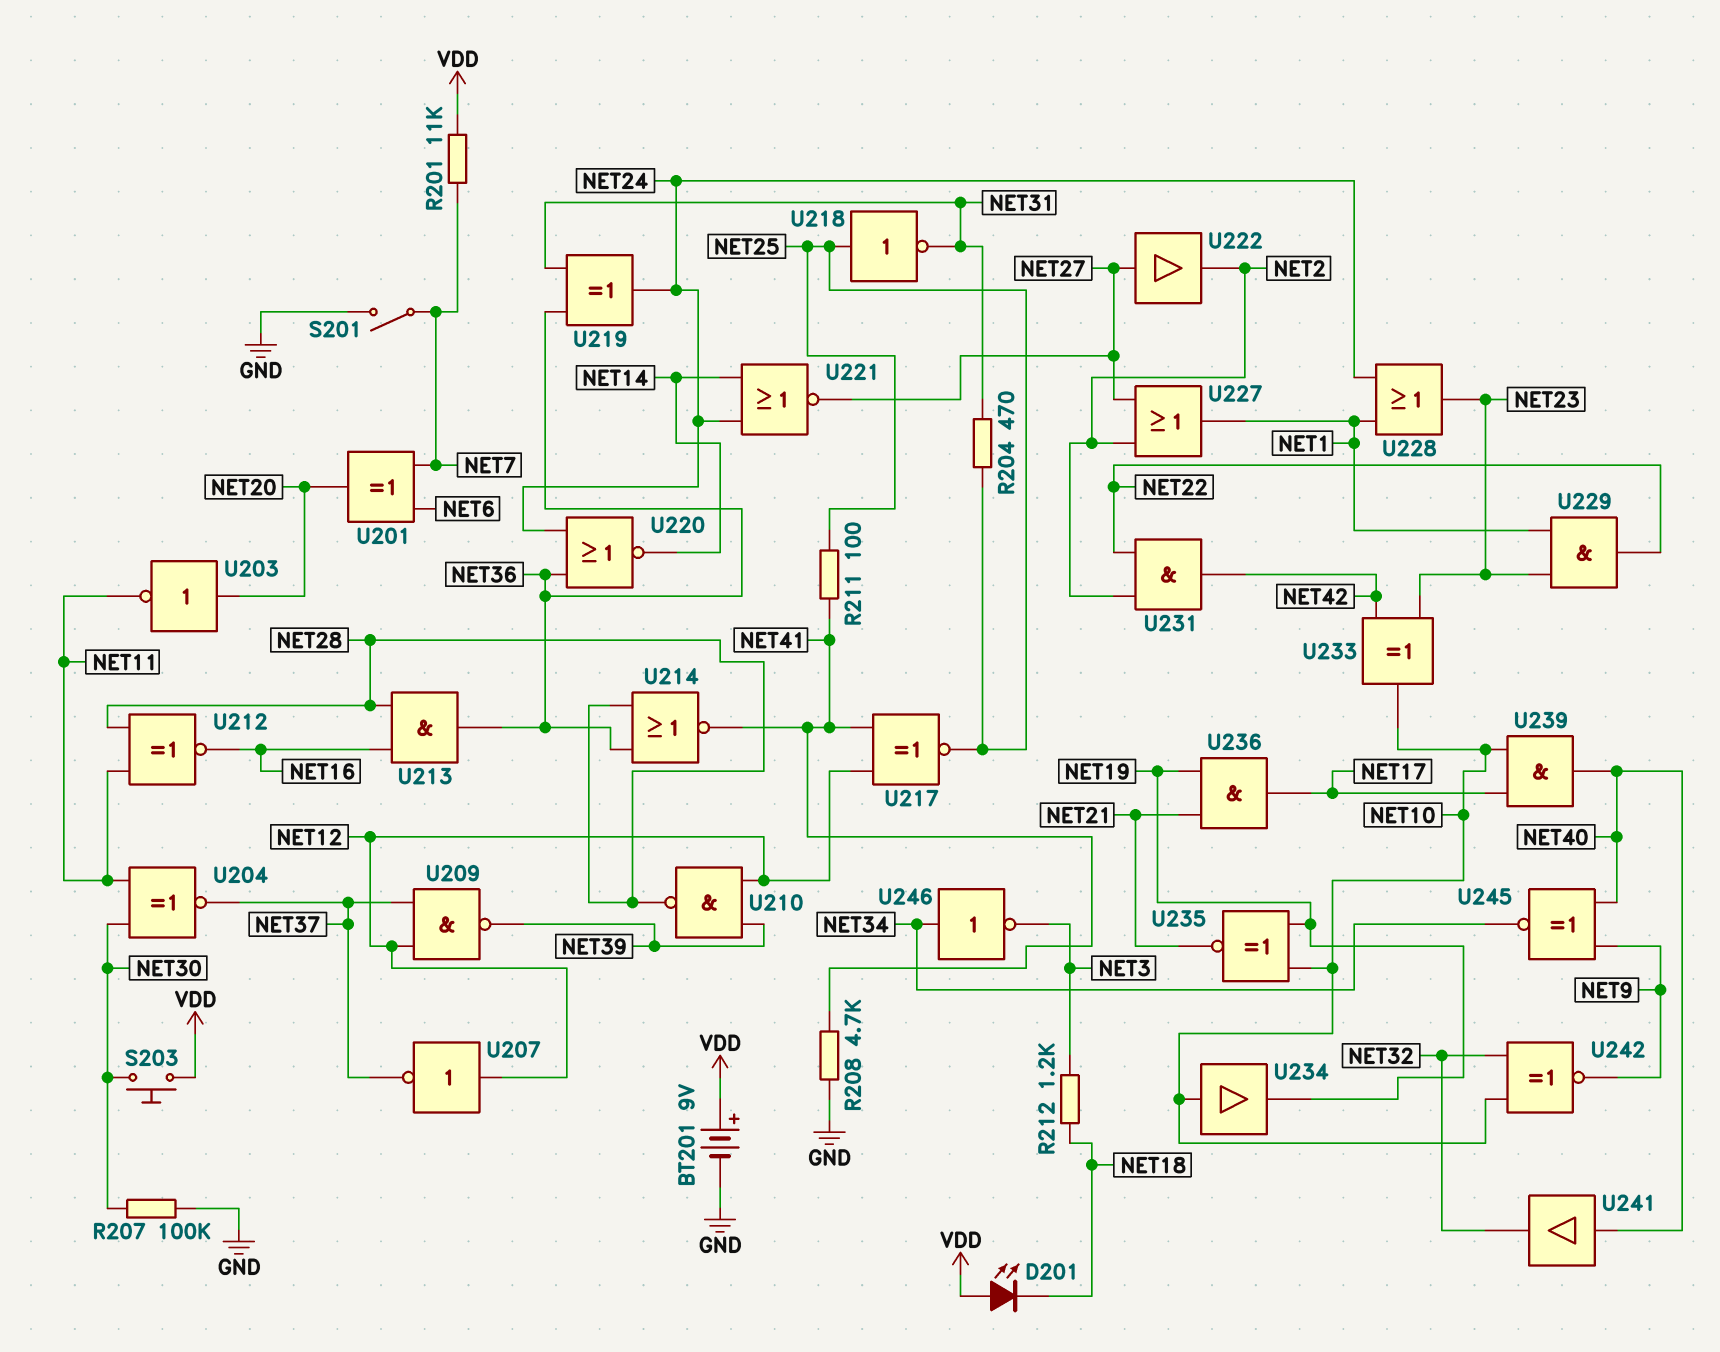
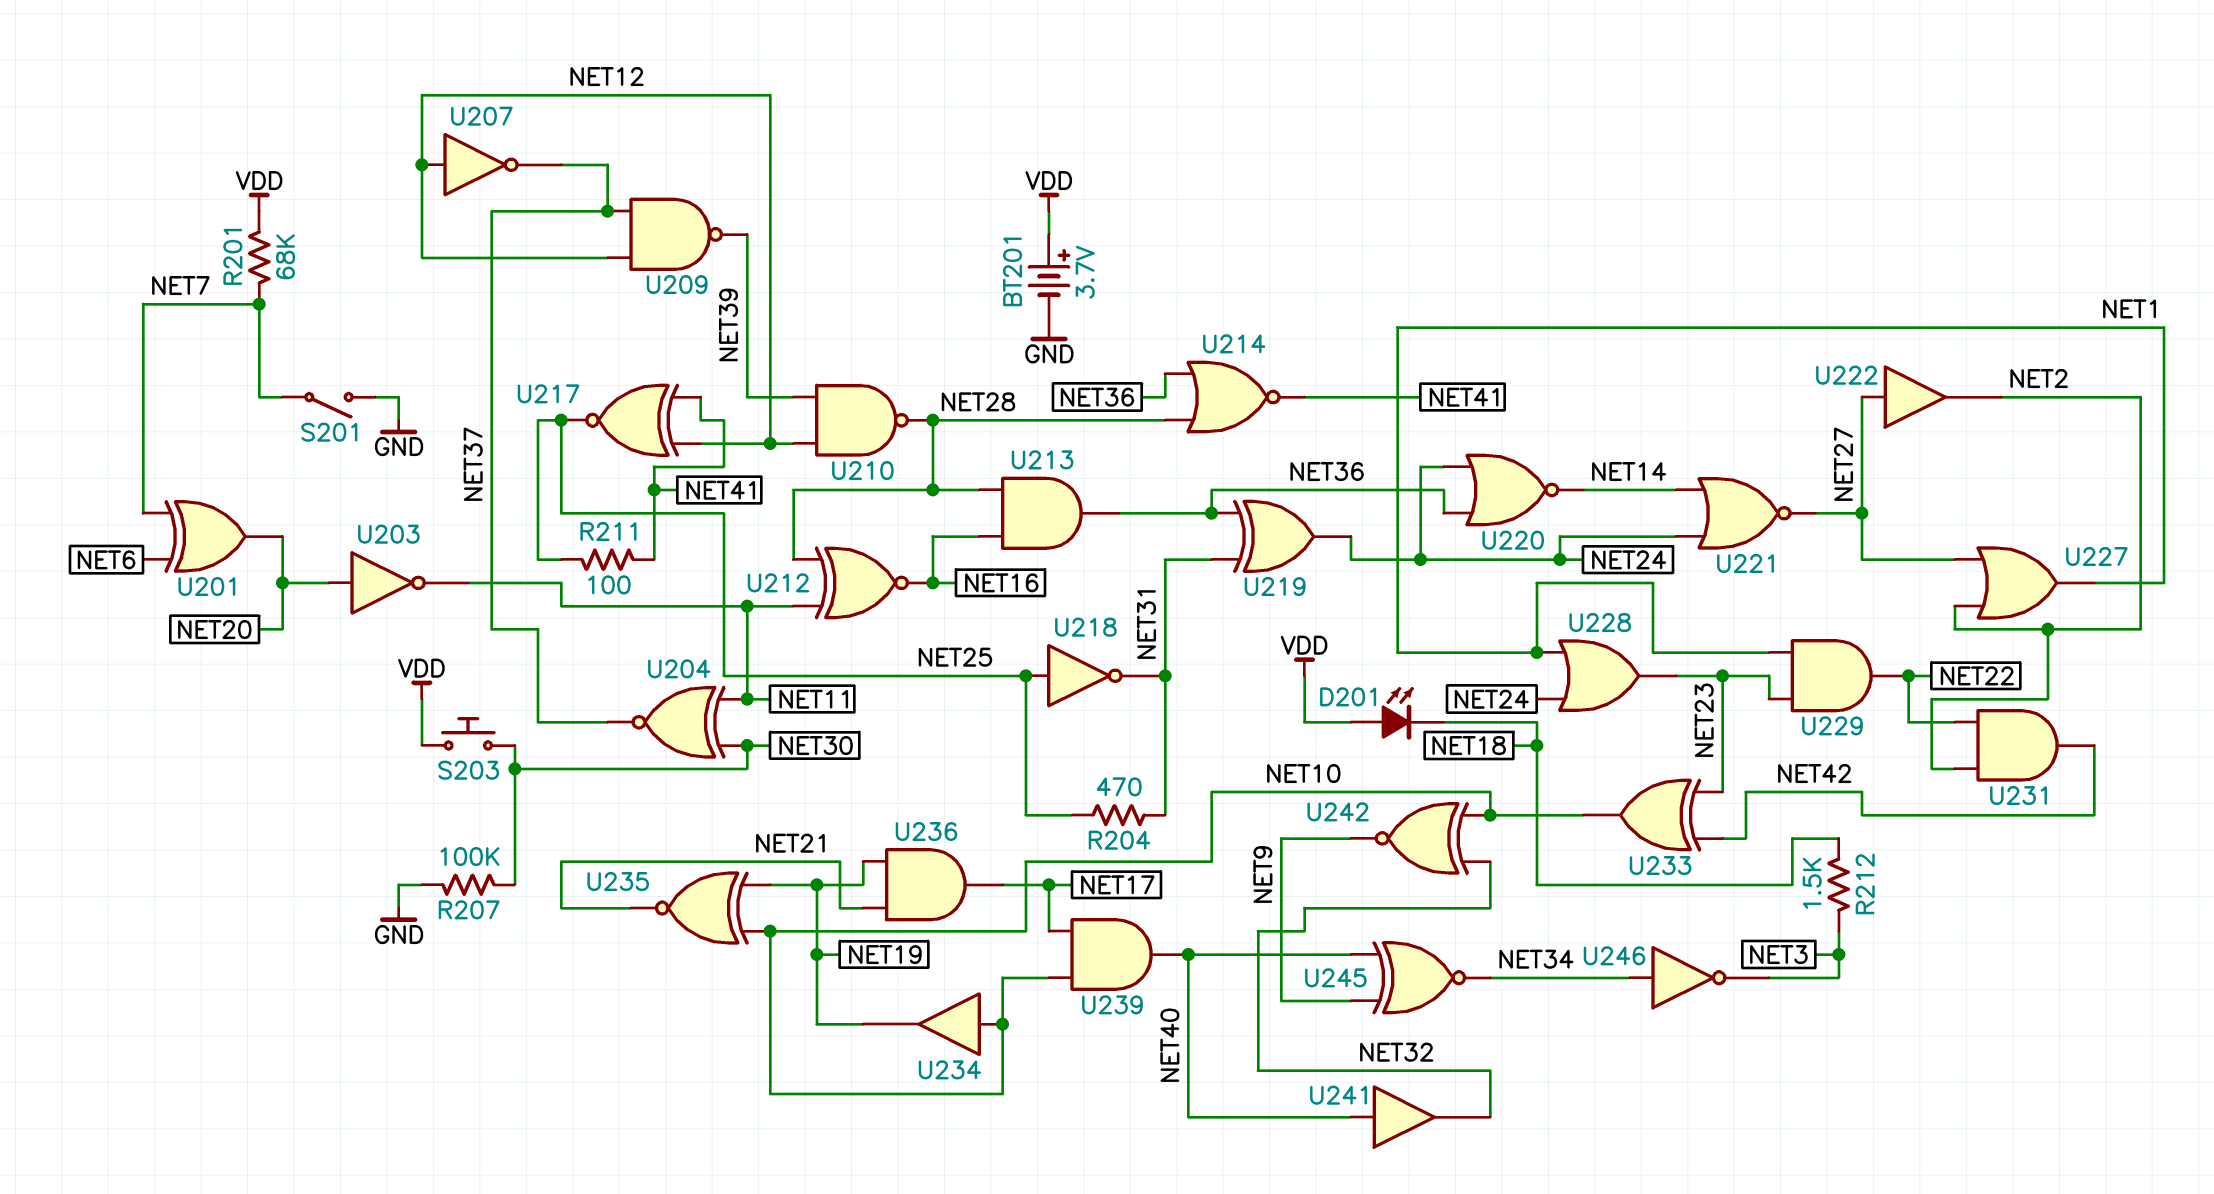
BT201: 9V (plus VDD, minus GND) -> 3.7V (plus VDD, minus GND)
R201: 11k (NET7, VDD) -> 68k (NET7, VDD)
R208: 4.7k (GND, NET41) -> none
R212: 1.2k (NET3, NET18) -> 1.5k (NET3, NET18)

